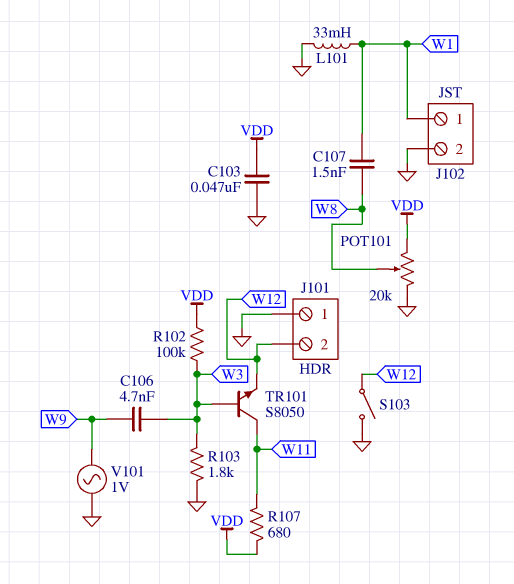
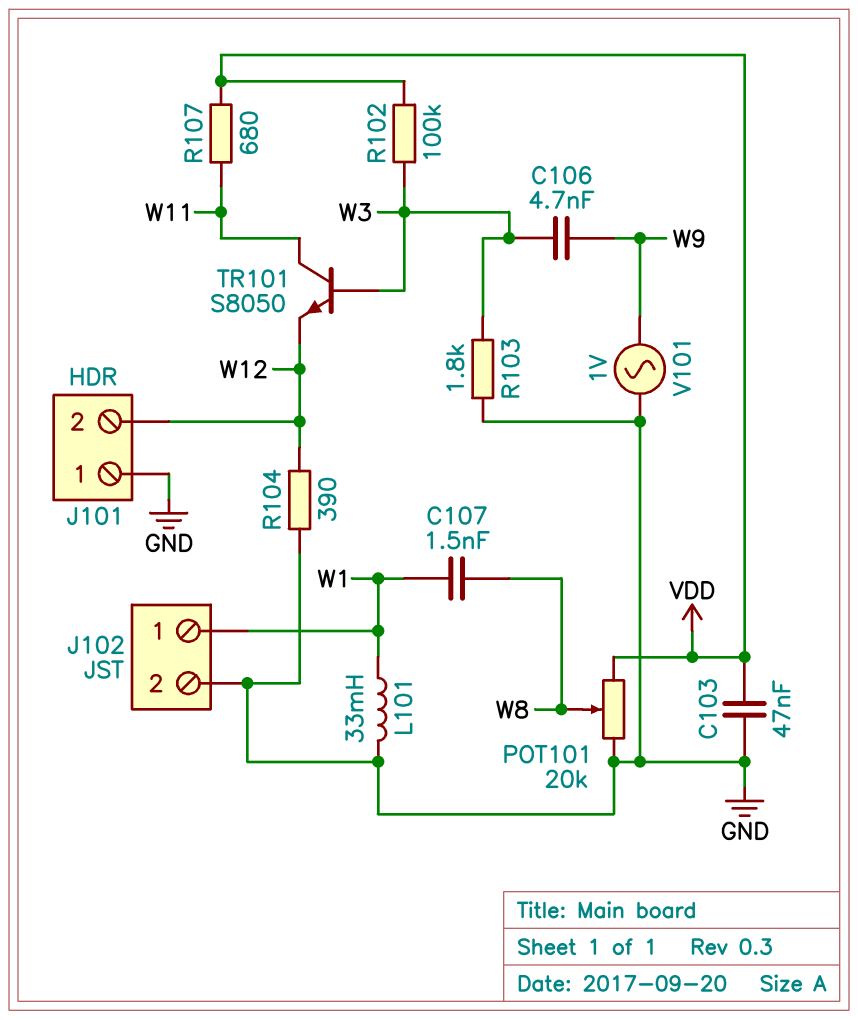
R104: none -> 390 (GND, W12)
S103: switch (GND, W12) -> none

